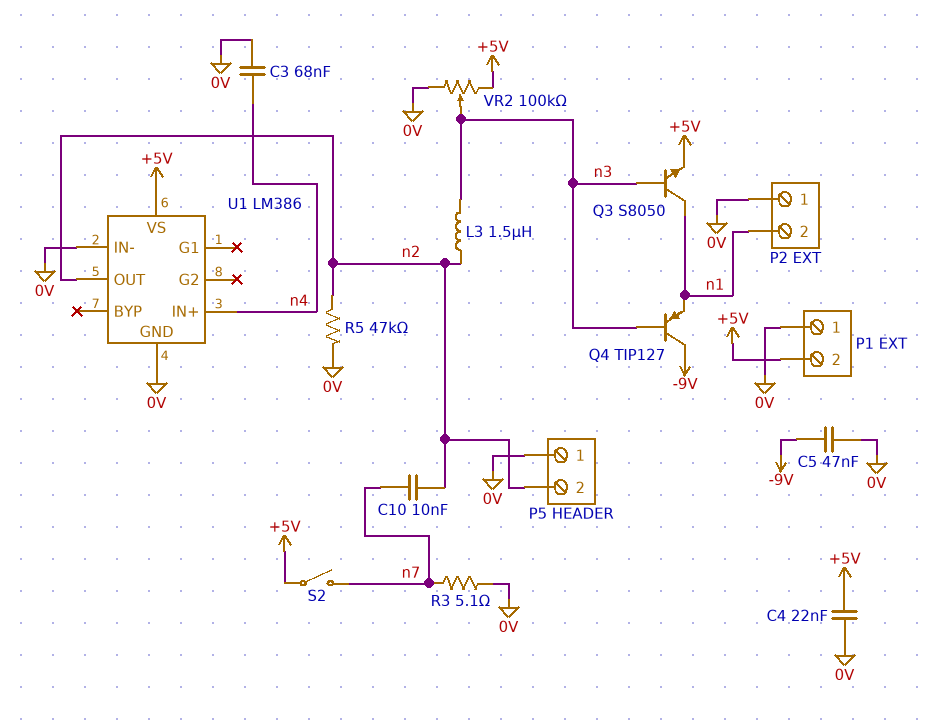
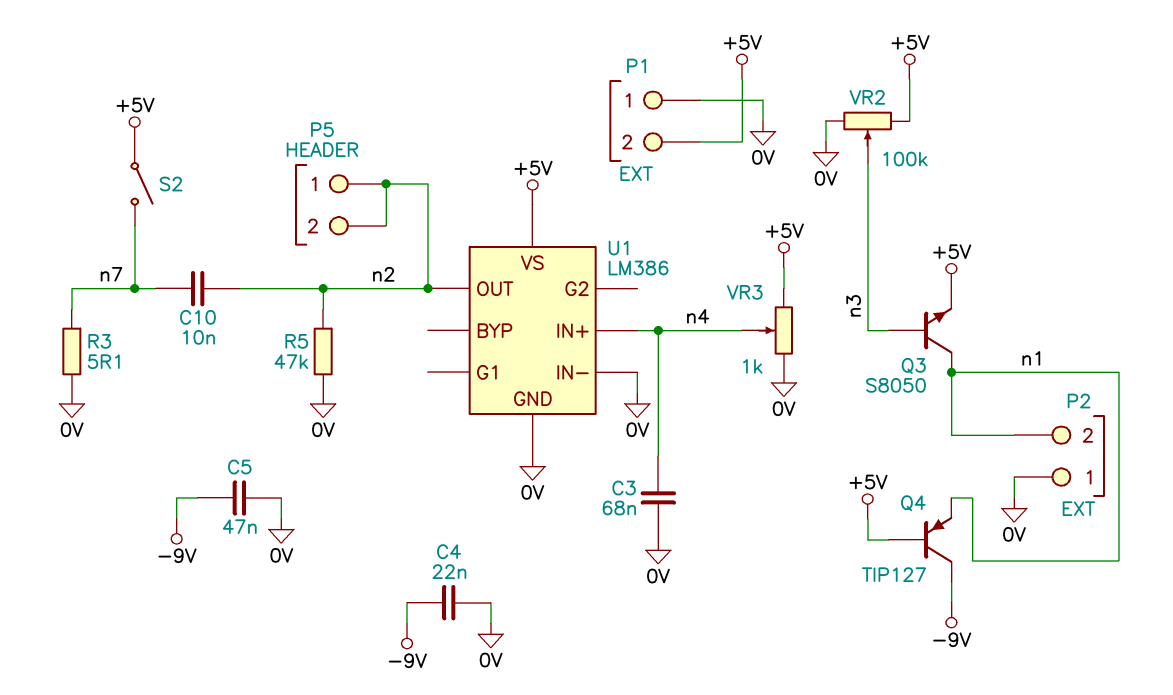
C4: 22nF (+5V, 0V) -> 22nF (-9V, 0V)
L3: 1.5uH (n2, n3) -> none
P5 pin 1: 0V -> n2
Q4: PNP TIP127 (B n3, C -9V, E n1) -> PNP TIP127 (B +5V, C -9V, E n1)
VR3: none -> 1k (+5V, 0V, wiper n4)

